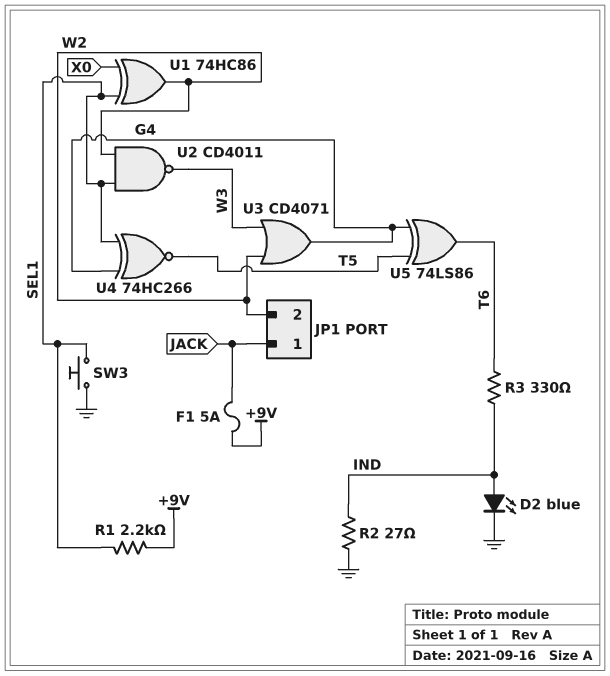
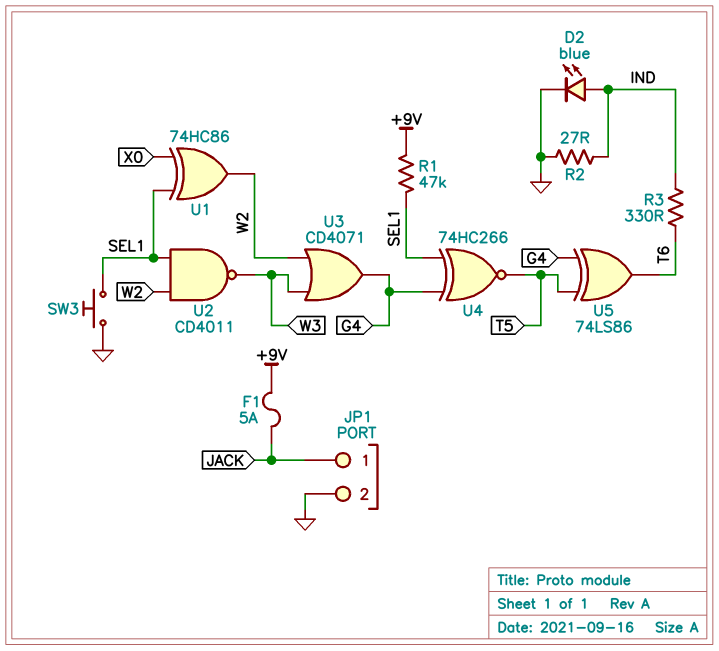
JP1 pin 2: W2 -> GND
R1: 2.2k (+9V, SEL1) -> 47k (+9V, SEL1)

